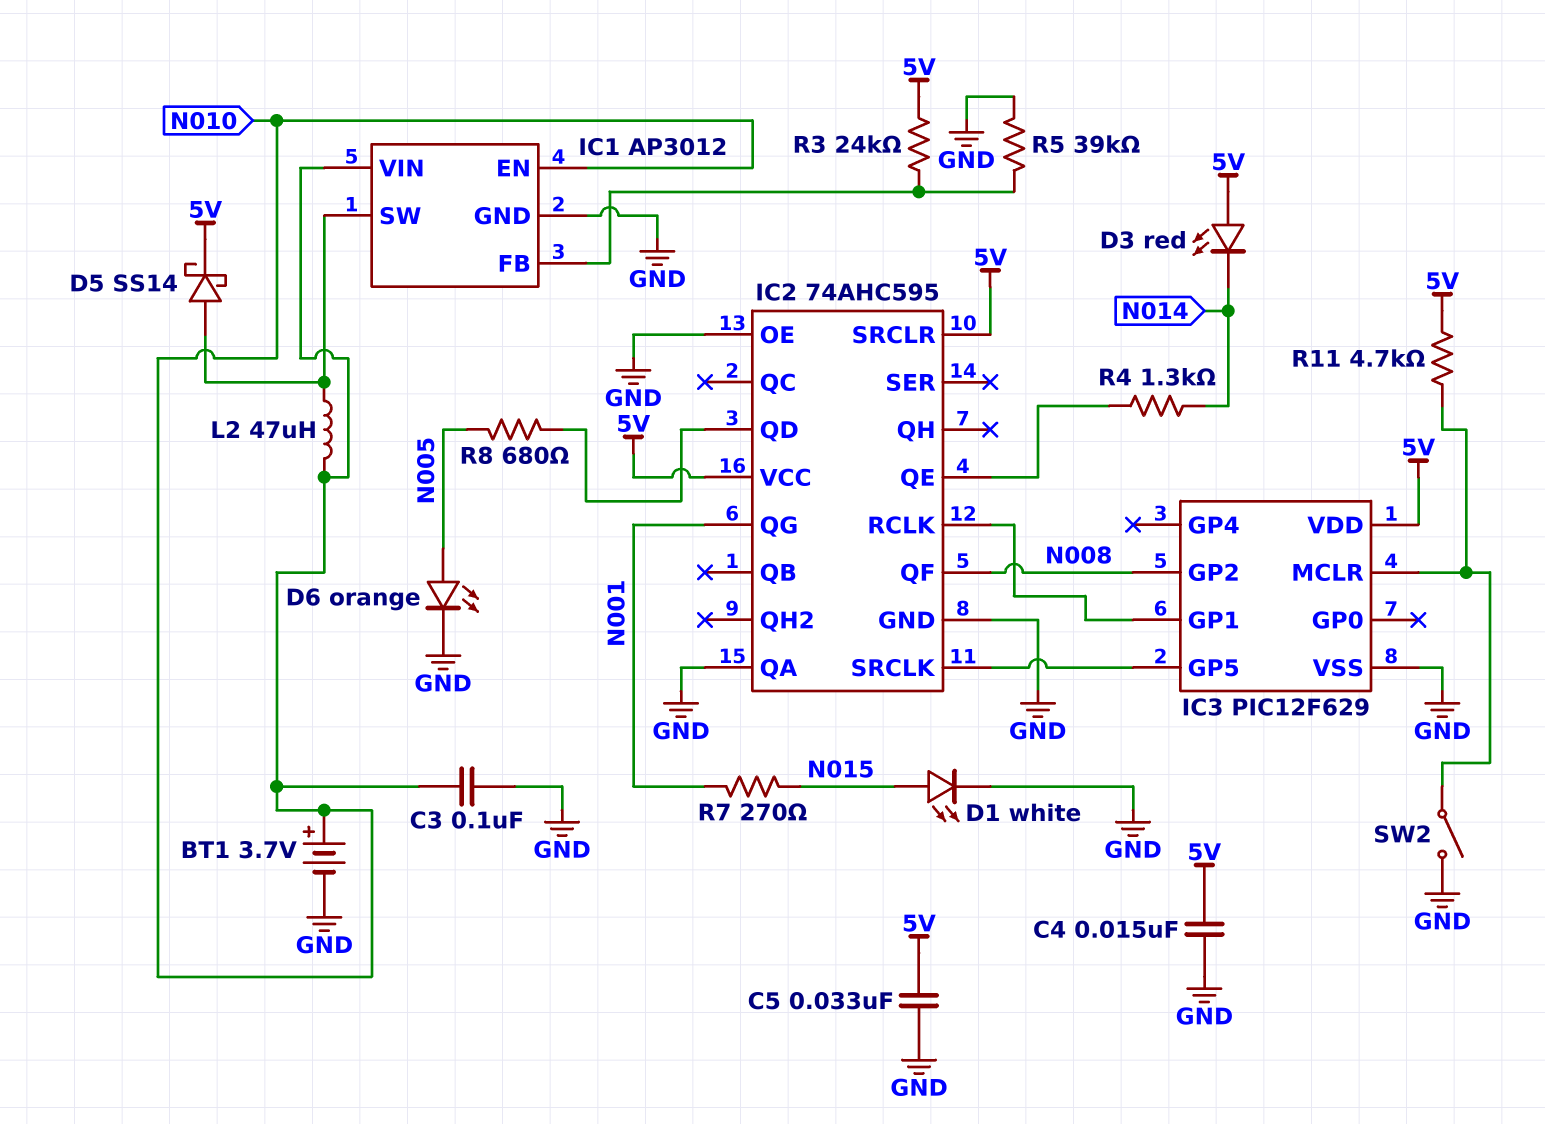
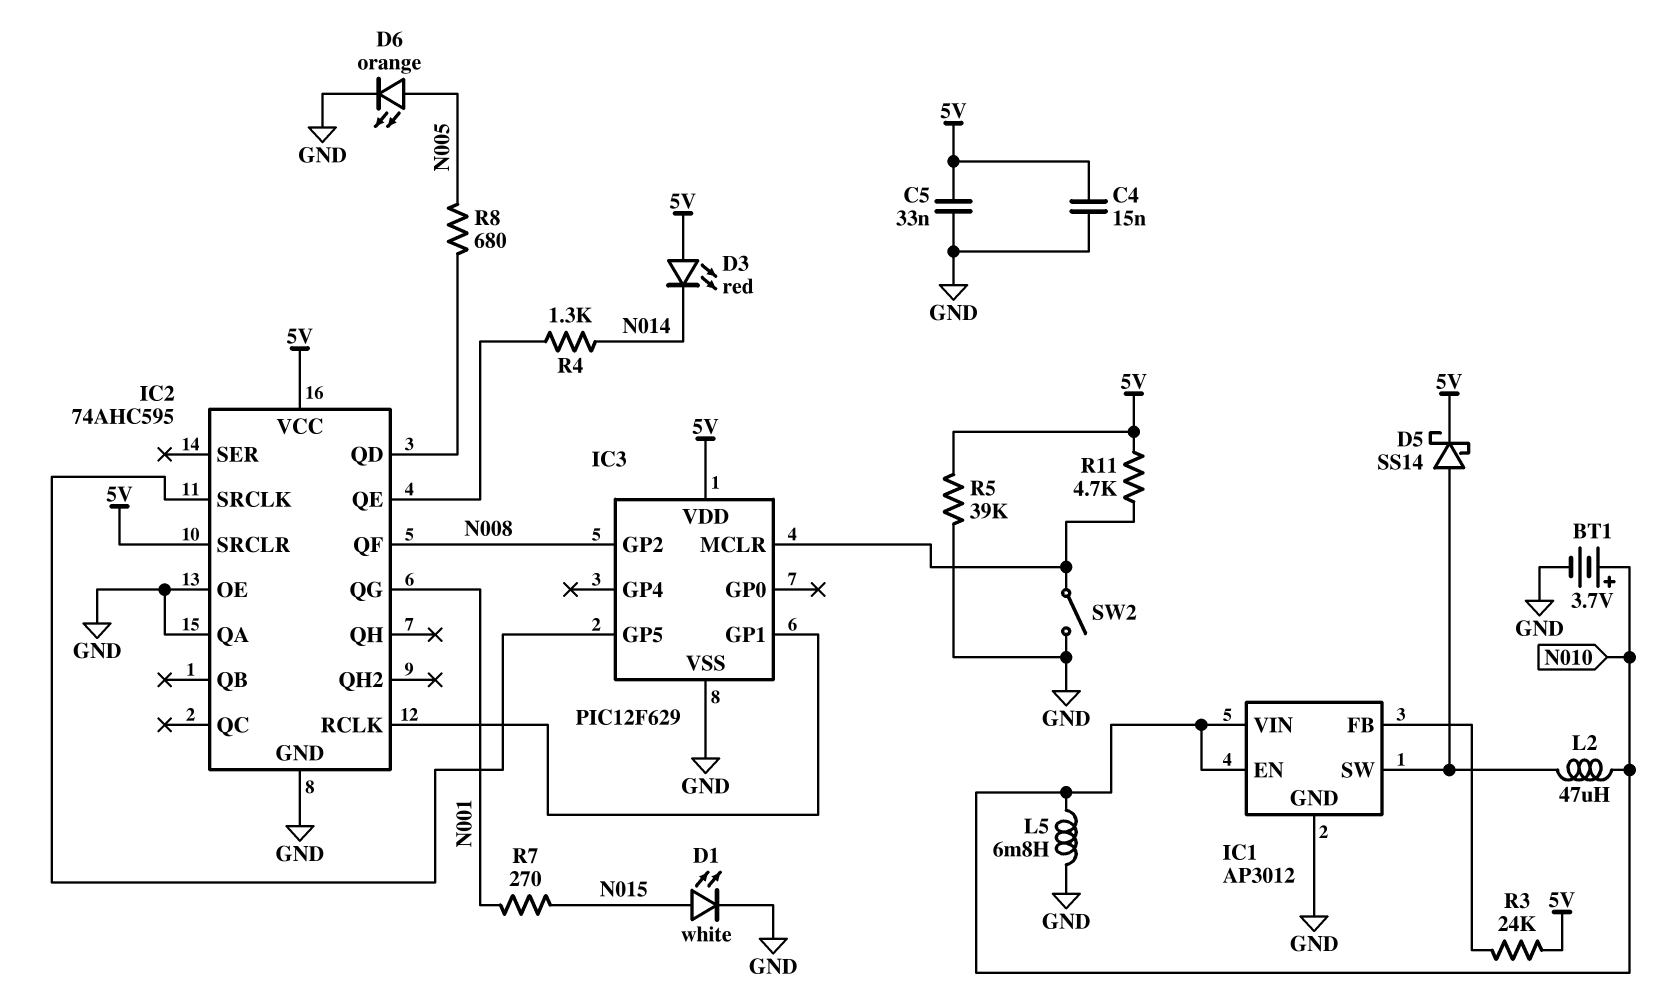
C3: 100nF (GND, N010) -> none
L5: none -> 6.8mH (GND, N010)
R5: 39k (GND, IC1/FB) -> 39k (5V, GND)

